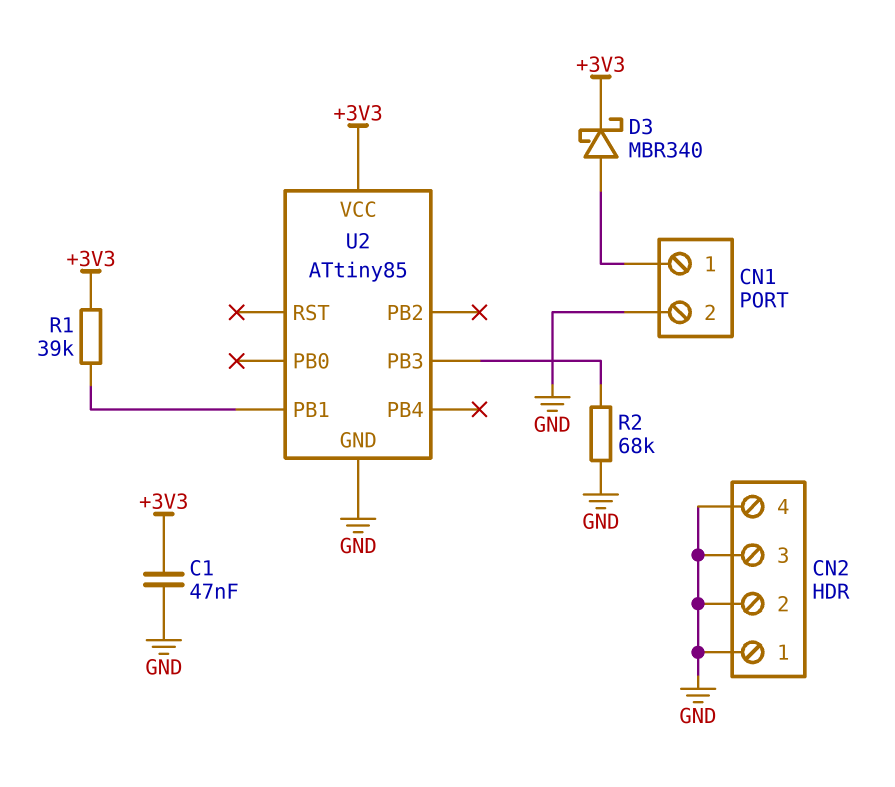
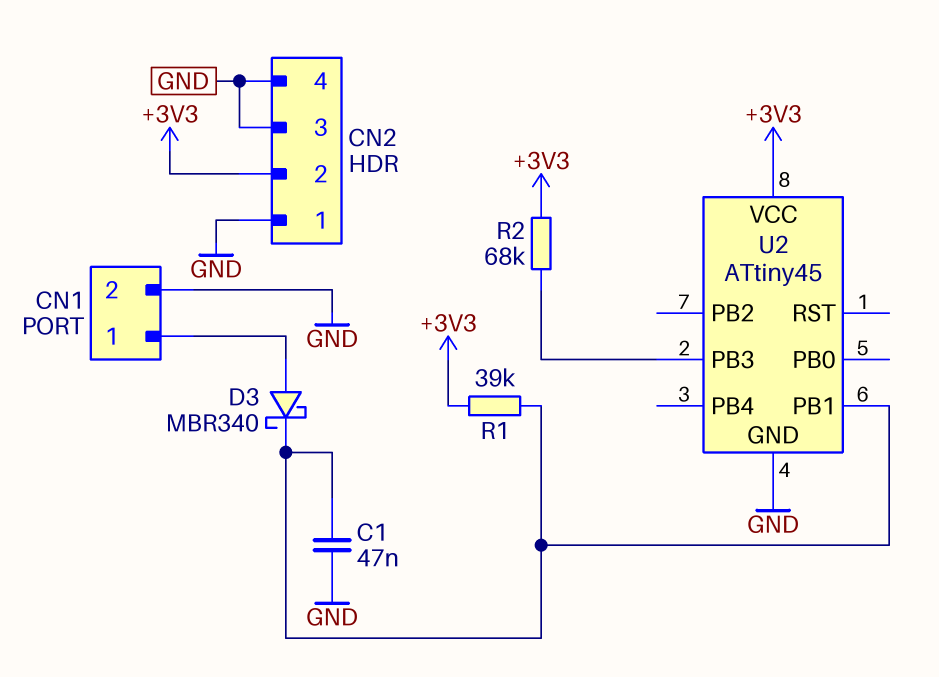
C1: 47nF (+3V3, GND) -> 47nF (GND, U2/PB1)
CN2 pin 2: GND -> +3V3
D3: schottky MBR340 (A CN1/1, K +3V3) -> schottky MBR340 (A CN1/1, K U2/PB1)
R2: 68k (GND, U2/PB3) -> 68k (+3V3, U2/PB3)
U2: ATtiny85 -> ATtiny45

